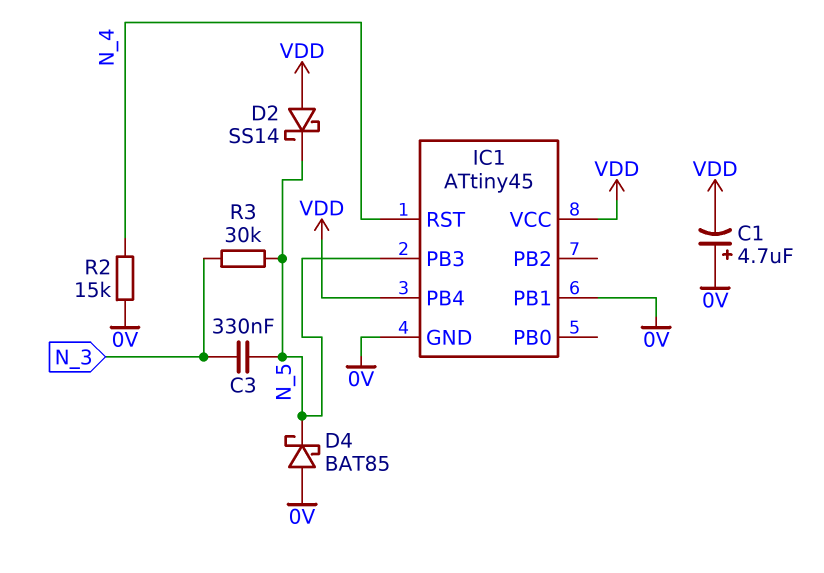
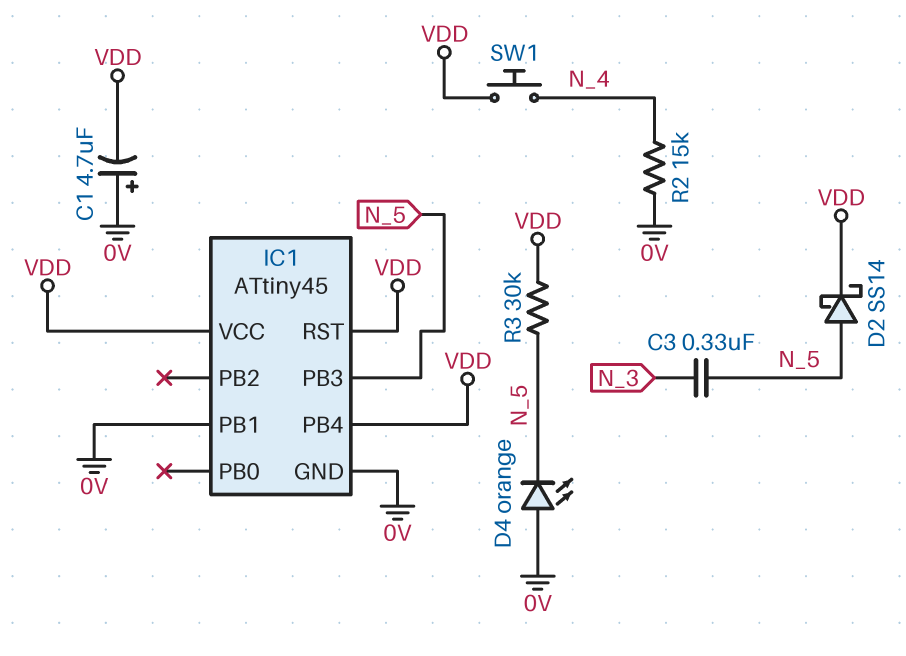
D2: schottky SS14 (A VDD, K N_5) -> schottky SS14 (A N_5, K VDD)
D4: schottky BAT85 (A 0V, K N_5) -> LED orange (A 0V, K N_5)
IC1 pin RST: N_4 -> VDD
R3: 30k (N_3, N_5) -> 30k (N_5, VDD)
SW1: none -> button (N_4, VDD)

